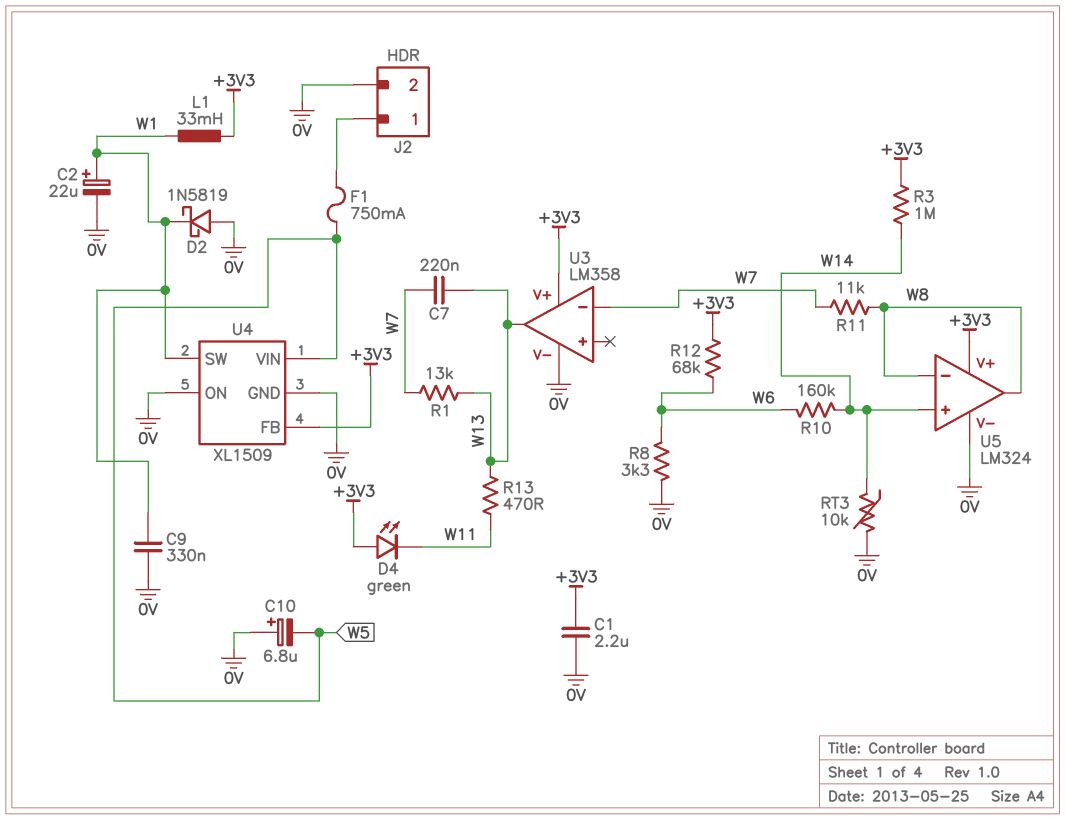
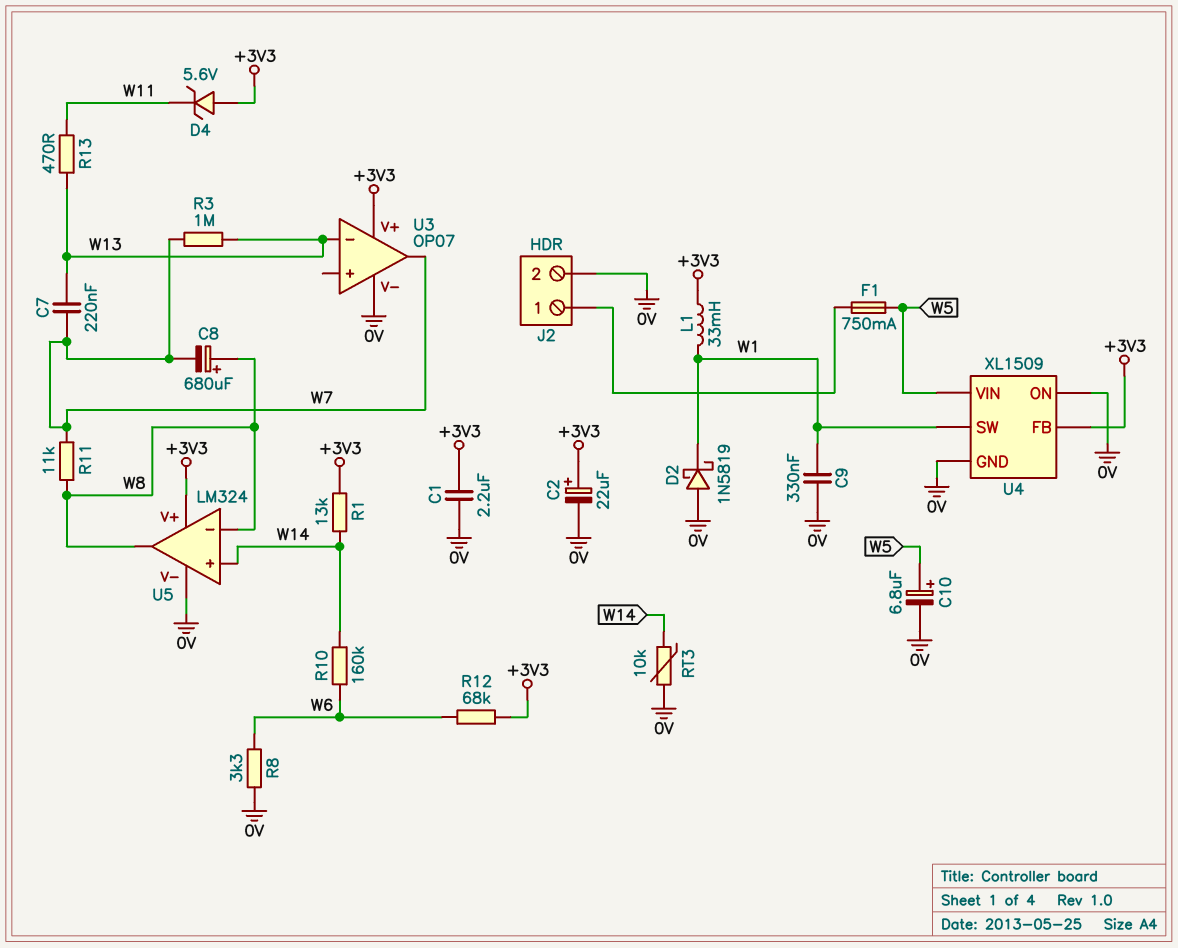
C2: 22uF (plus W1, minus 0V) -> 22uF (plus +3V3, minus 0V)
C8: none -> 680uF (plus W8, minus W7)
C10: 6.8uF (plus 0V, minus W5) -> 6.8uF (plus W5, minus 0V)
D4: LED green (A +3V3, K W11) -> zener 5.6V (A +3V3, K W11)
R1: 13k (W7, W13) -> 13k (+3V3, W14)
R3: 1M (+3V3, W14) -> 1M (W7, W13)
U3: LM358 -> OP07
U3 pin in-: W7 -> W13
U3 pin out: W13 -> W7

